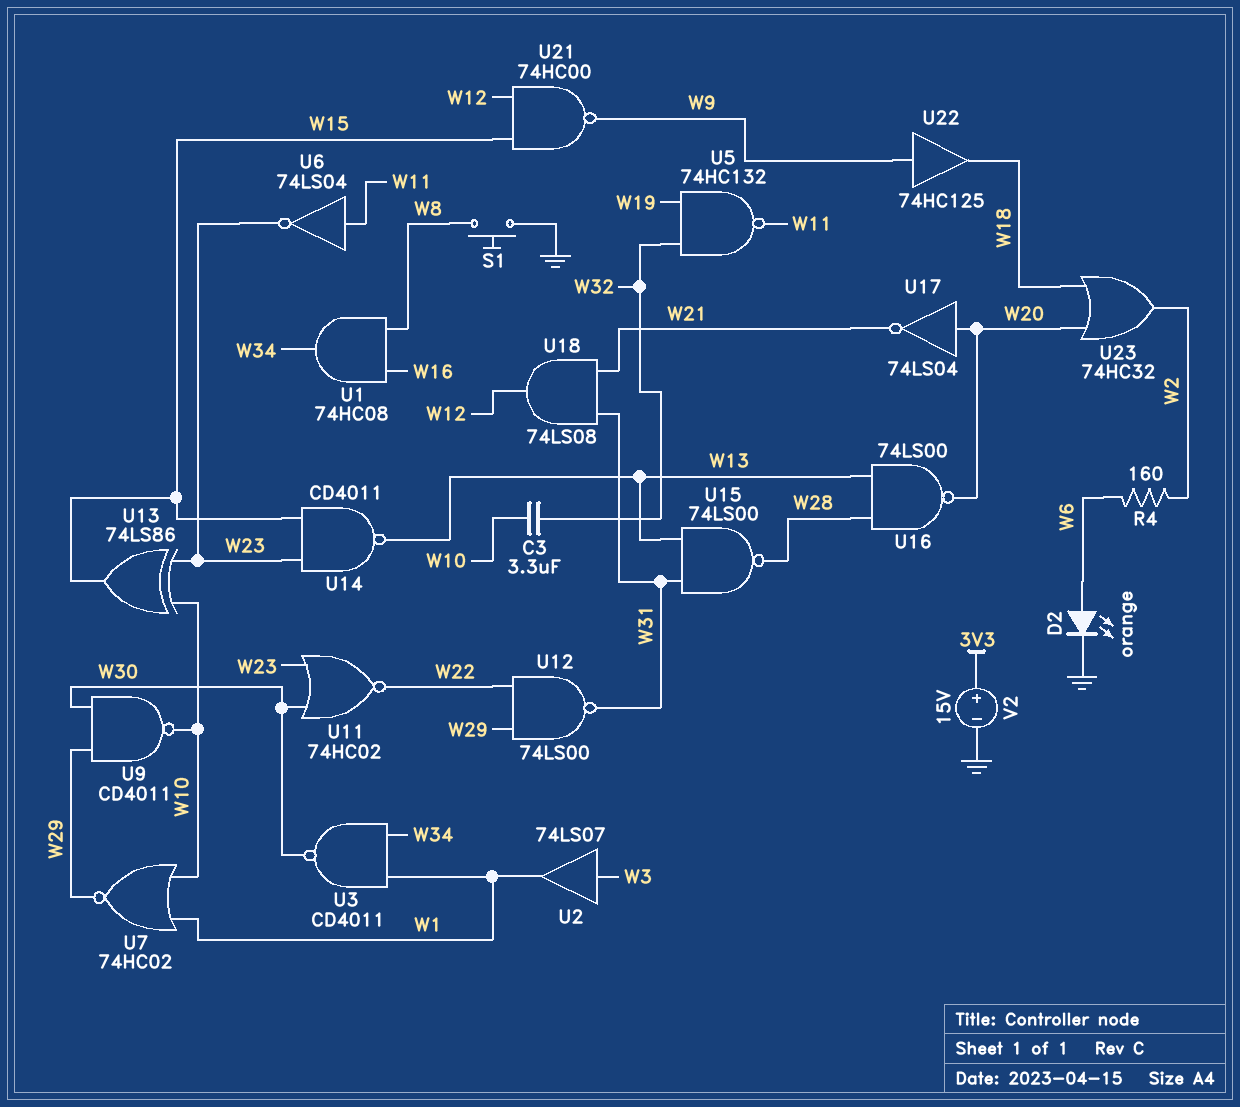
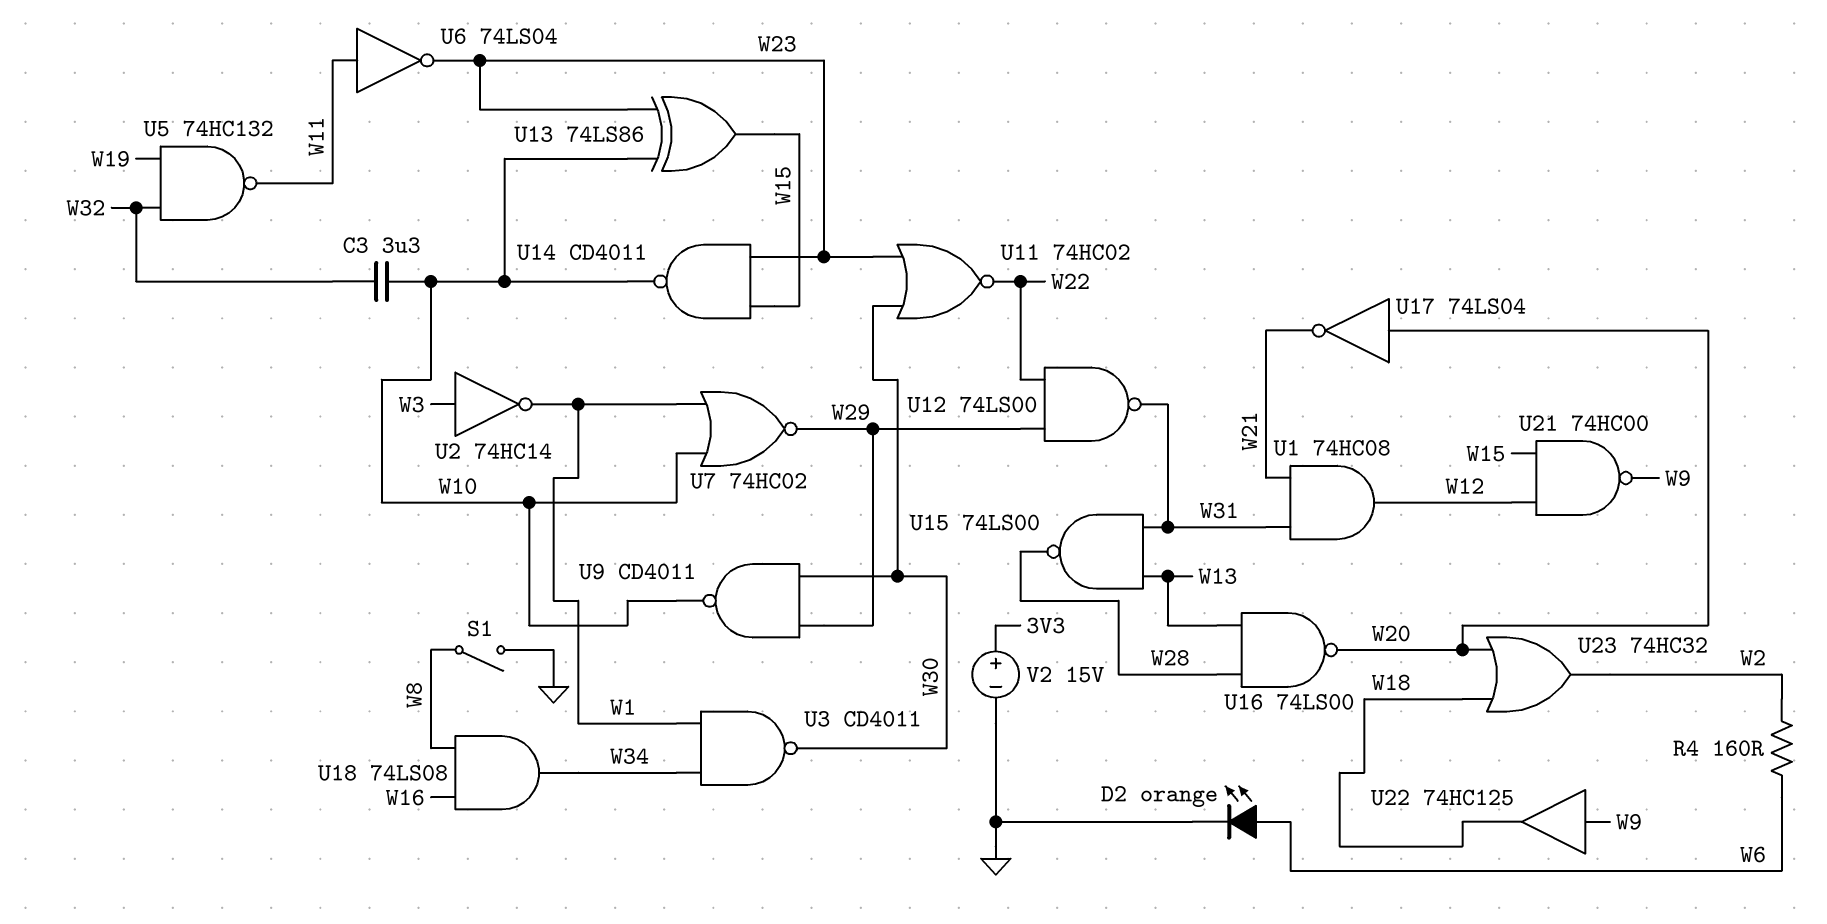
S1: button (GND, W8) -> switch (GND, W8)
U1: AND 74HC08 (in W8, in W16, out W34) -> AND 74HC08 (in W21, in W31, out W12)
U2: buffer 74LS07 (in W3, out W1) -> NOT 74HC14 (in W3, out W1)
U14: NAND CD4011 (in W15, in W23, out W13) -> NAND CD4011 (in W15, in W23, out W10)
U18: AND 74LS08 (in W21, in W31, out W12) -> AND 74LS08 (in W8, in W16, out W34)

